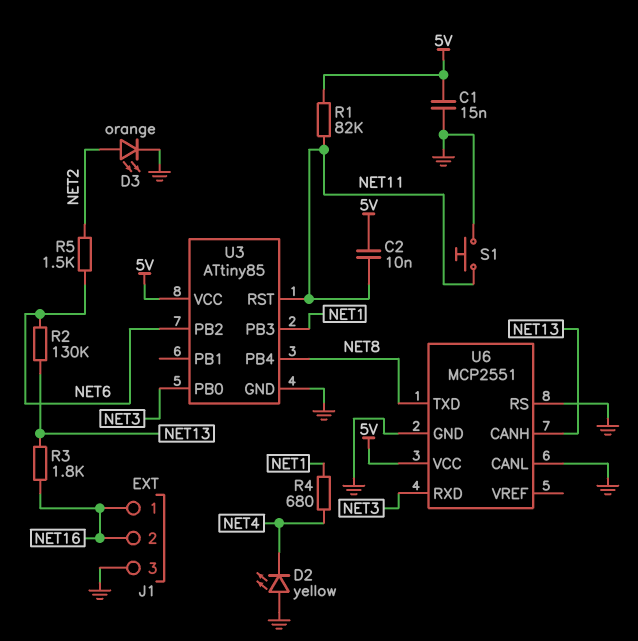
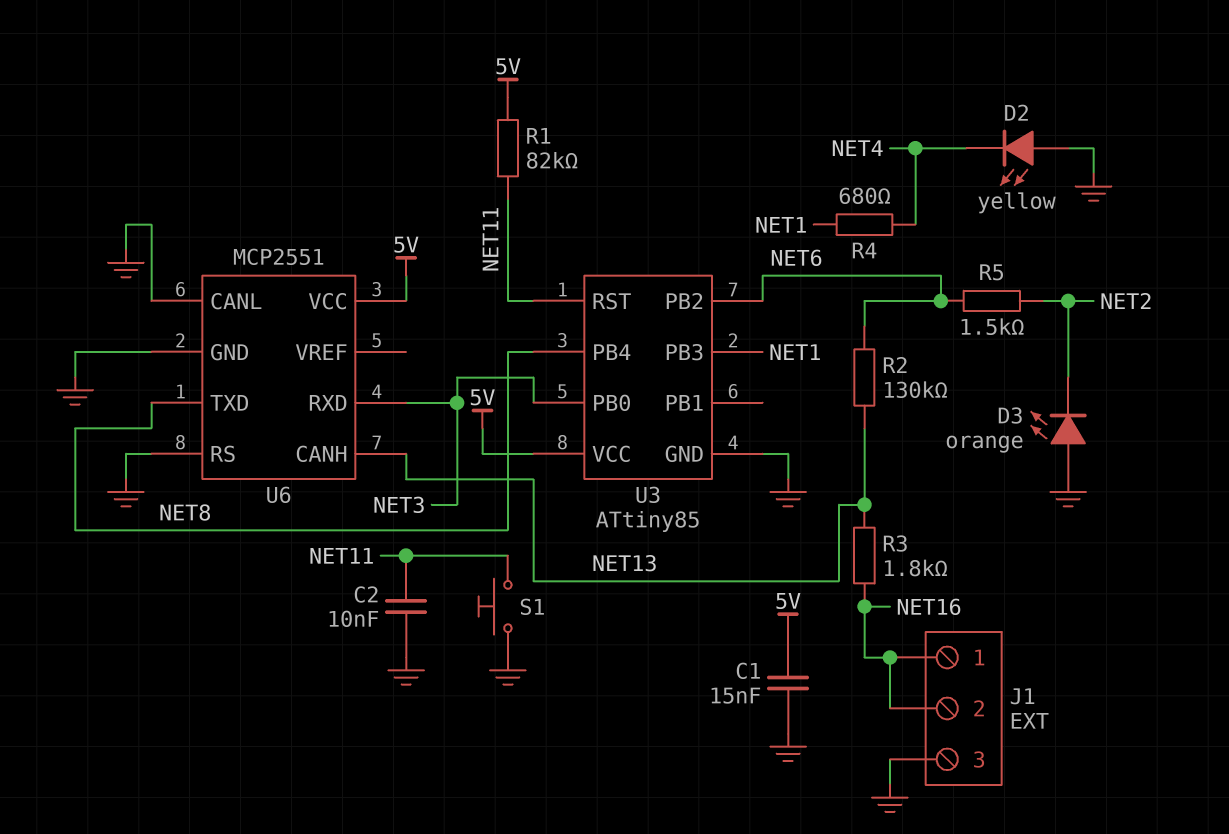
C2: 10nF (5V, NET11) -> 10nF (GND, NET11)
D3: LED orange (A NET2, K GND) -> LED orange (A GND, K NET2)

